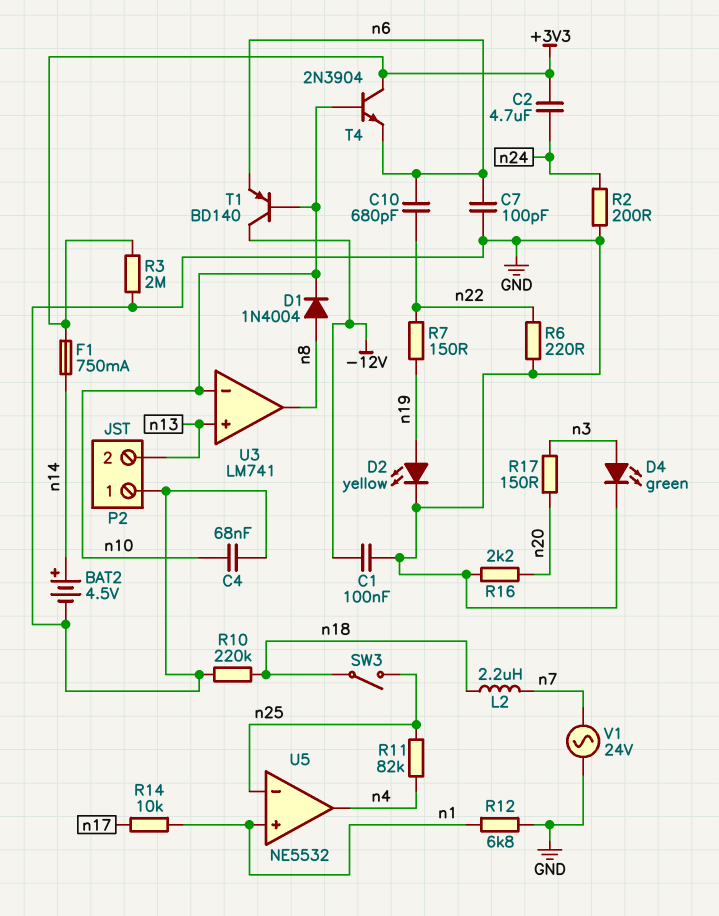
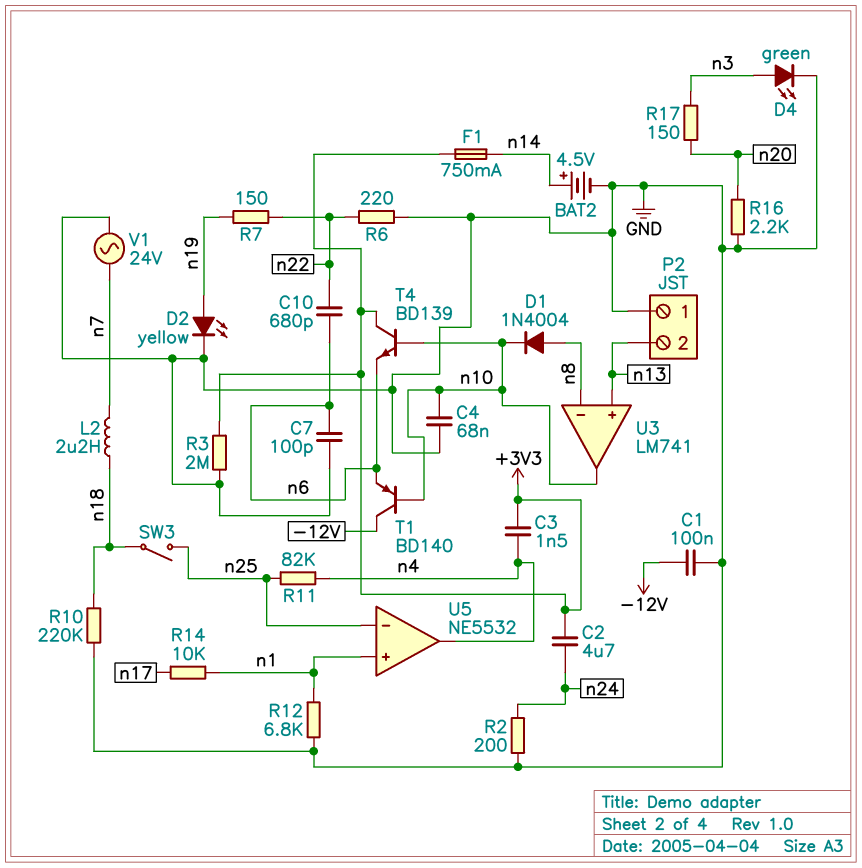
C3: none -> 1.5nF (+3V3, n4)
T4: NPN 2N3904 (B n10, C +3V3, E n6) -> NPN BD139 (B n10, C +3V3, E n6)
U3 pin in-: n10 -> n8
U3 pin out: n8 -> n10

